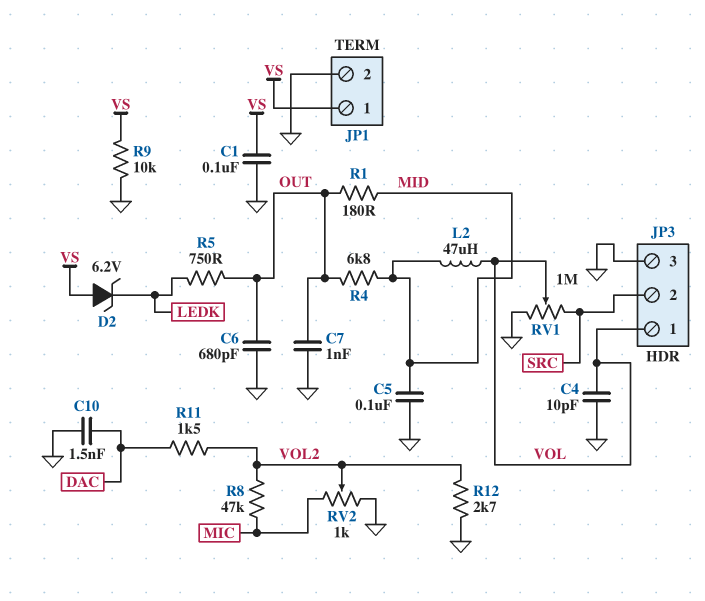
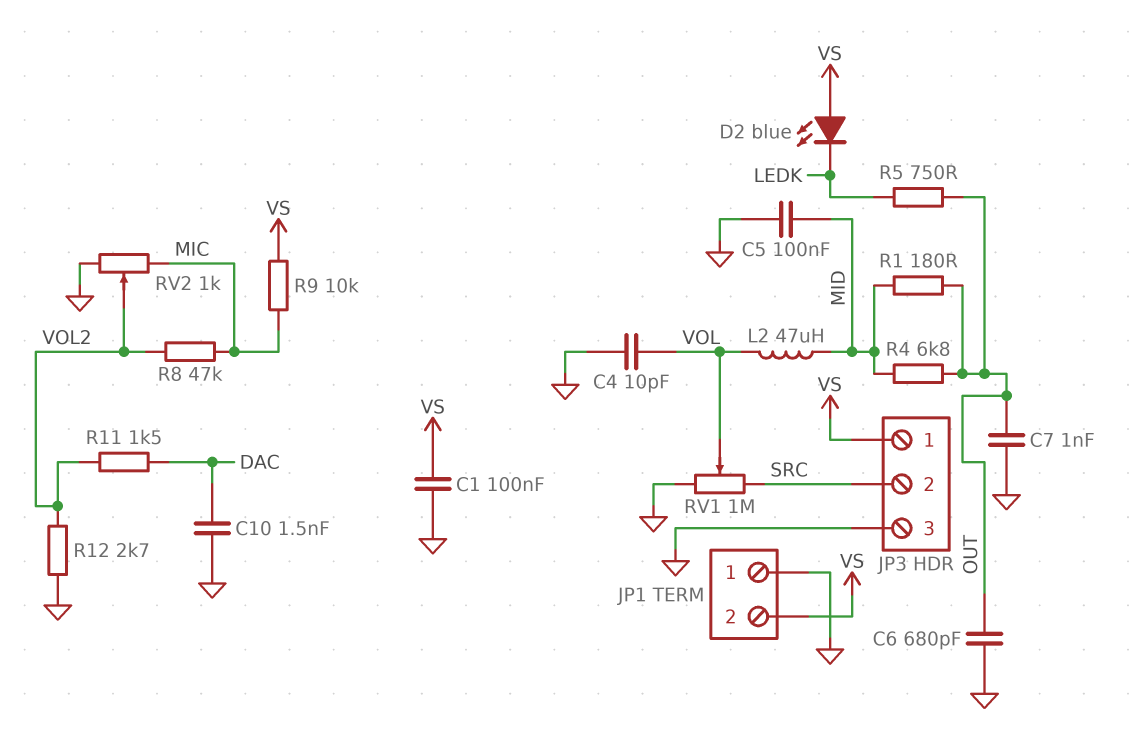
D2: zener 6.2V (A VS, K LEDK) -> LED blue (A VS, K LEDK)
JP1 pin 1: VS -> GND
JP1 pin 2: GND -> VS
JP3 pin 1: VOL -> VS
R9: 10k (GND, VS) -> 10k (MIC, VS)

